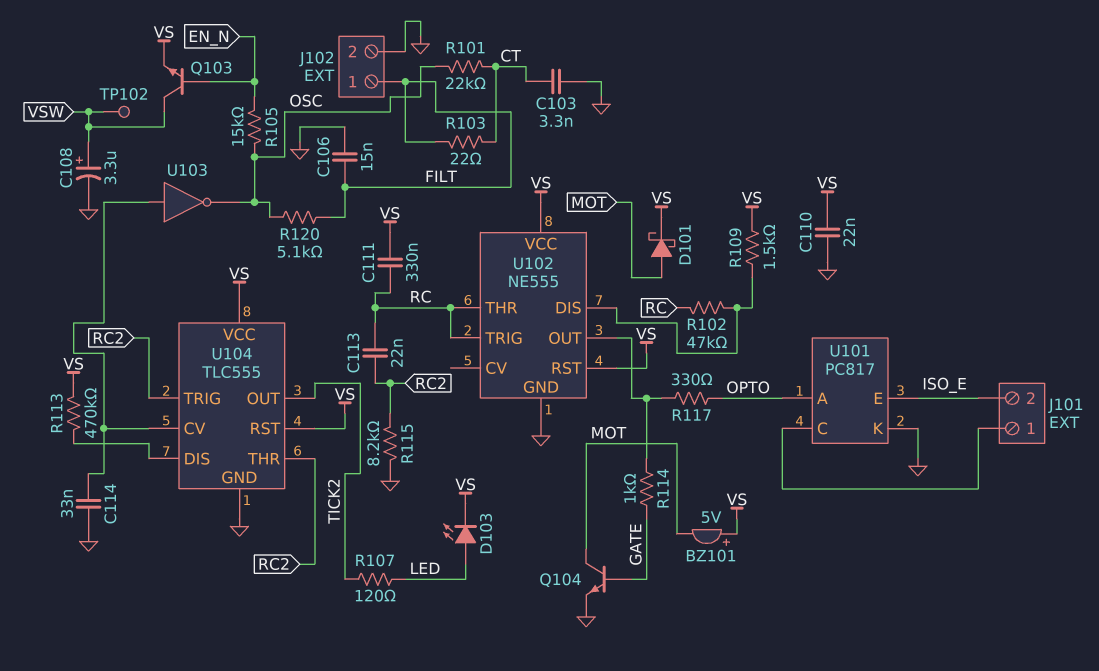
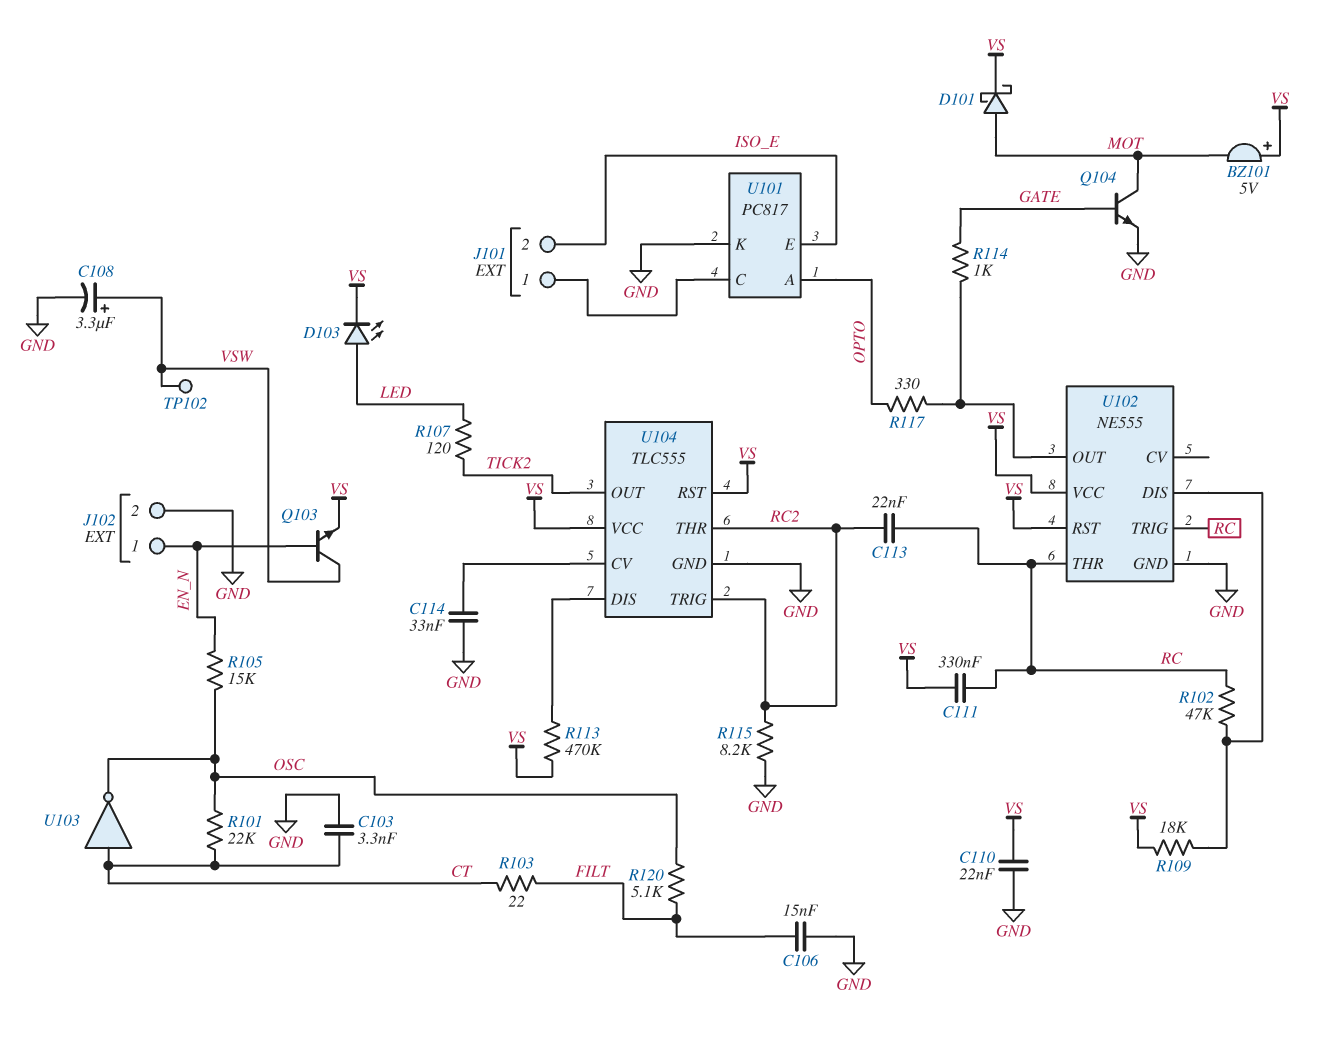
J102 pin 1: FILT -> EN_N
R109: 1.5k (U102/DIS, VS) -> 18k (U102/DIS, VS)
U103: NOT (in U104/CV, out OSC) -> NOT (in CT, out OSC)

